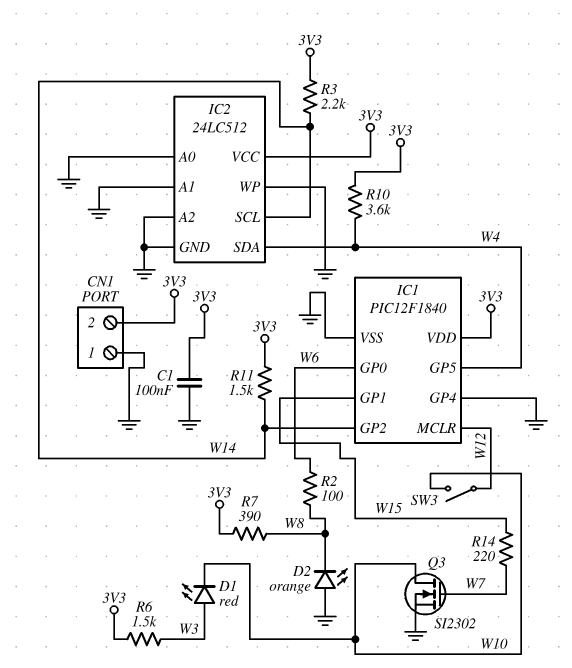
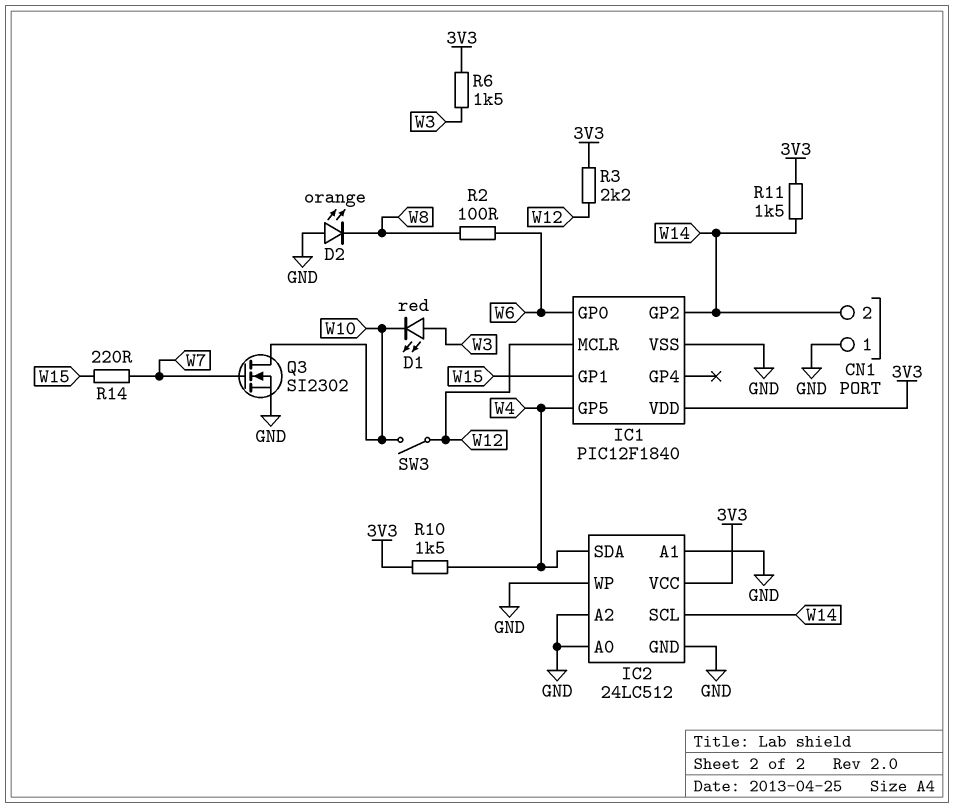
C1: 100nF (3V3, GND) -> none
CN1 pin 2: 3V3 -> W14
IC1 pin GP4: GND -> none
R3: 2.2k (3V3, W14) -> 2.2k (3V3, W12)
R7: 390 (3V3, W8) -> none
R10: 3.6k (3V3, W4) -> 1.5k (3V3, W4)

